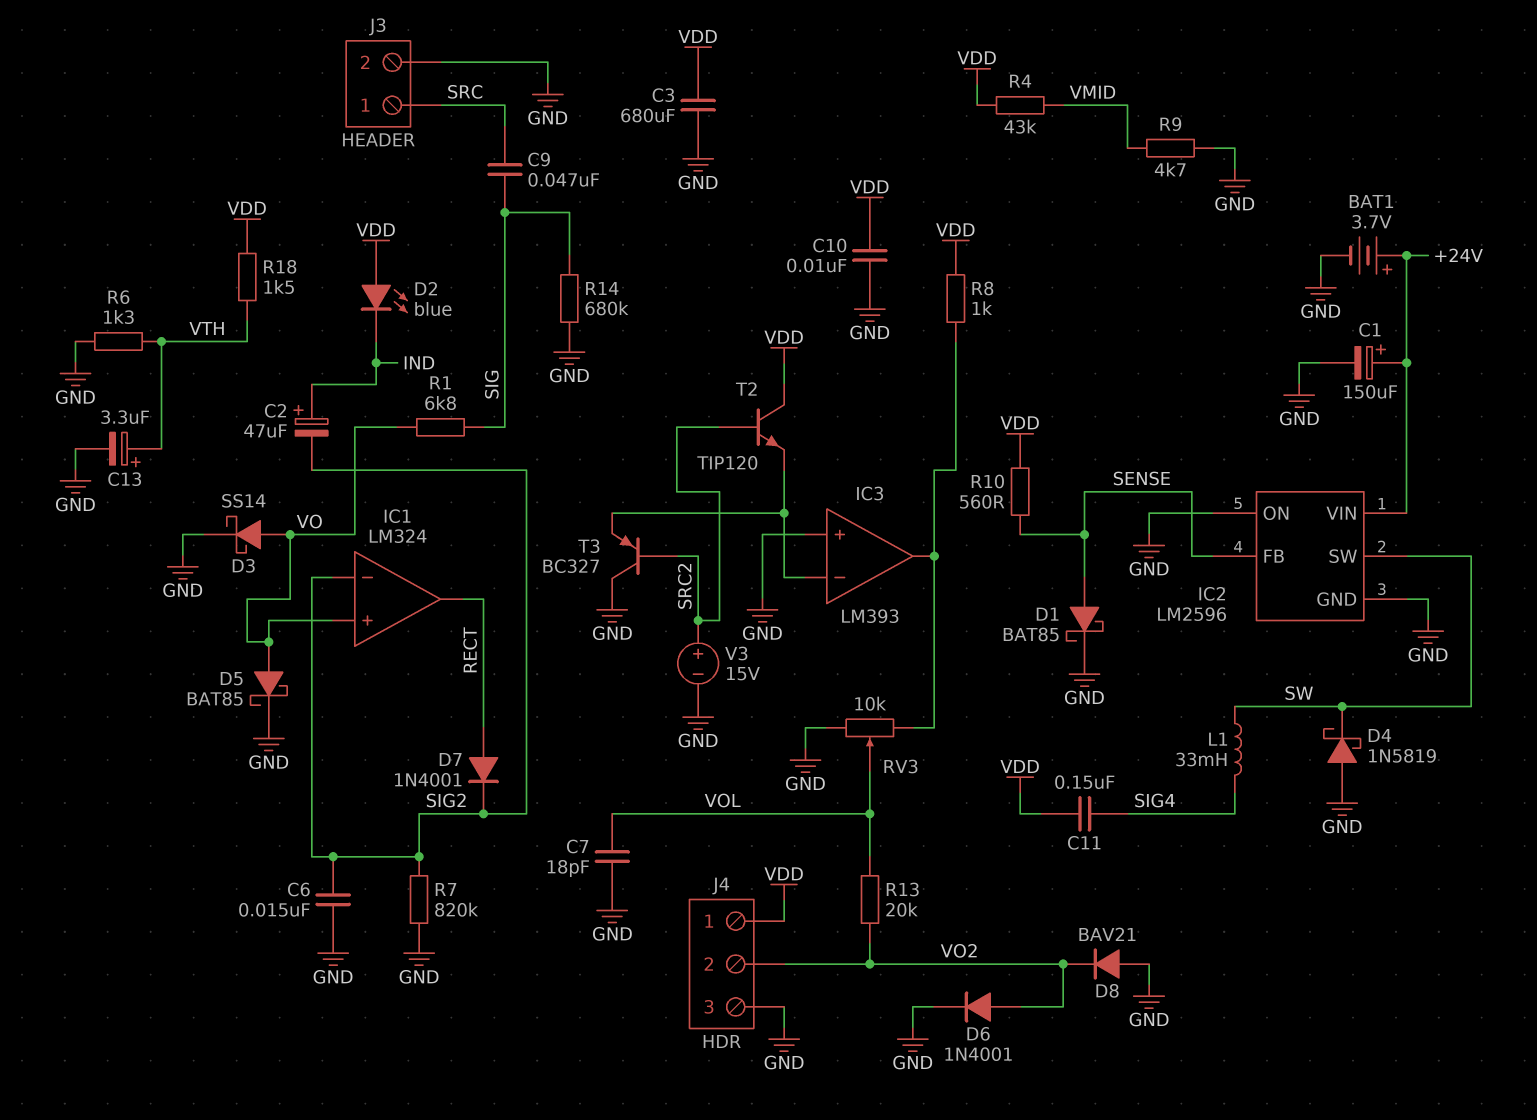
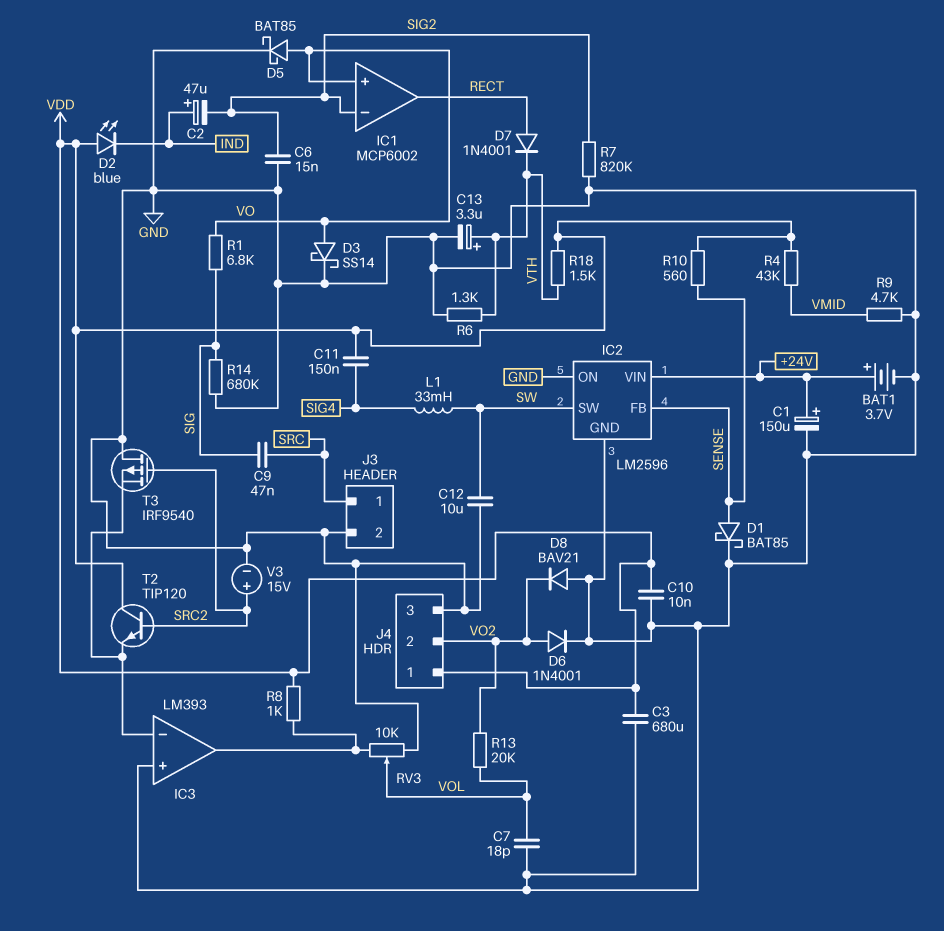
C12: none -> 10uF (GND, SW)
D4: schottky 1N5819 (A GND, K SW) -> none
D7: diode 1N4001 (A RECT, K SIG2) -> diode 1N4001 (A RECT, K VTH)
IC1: LM324 -> MCP6002
T3: PNP BC327 (B SRC2, C GND, E IC3/in-) -> PMOS IRF9540 (G SRC2, D GND, S IC3/in-)

